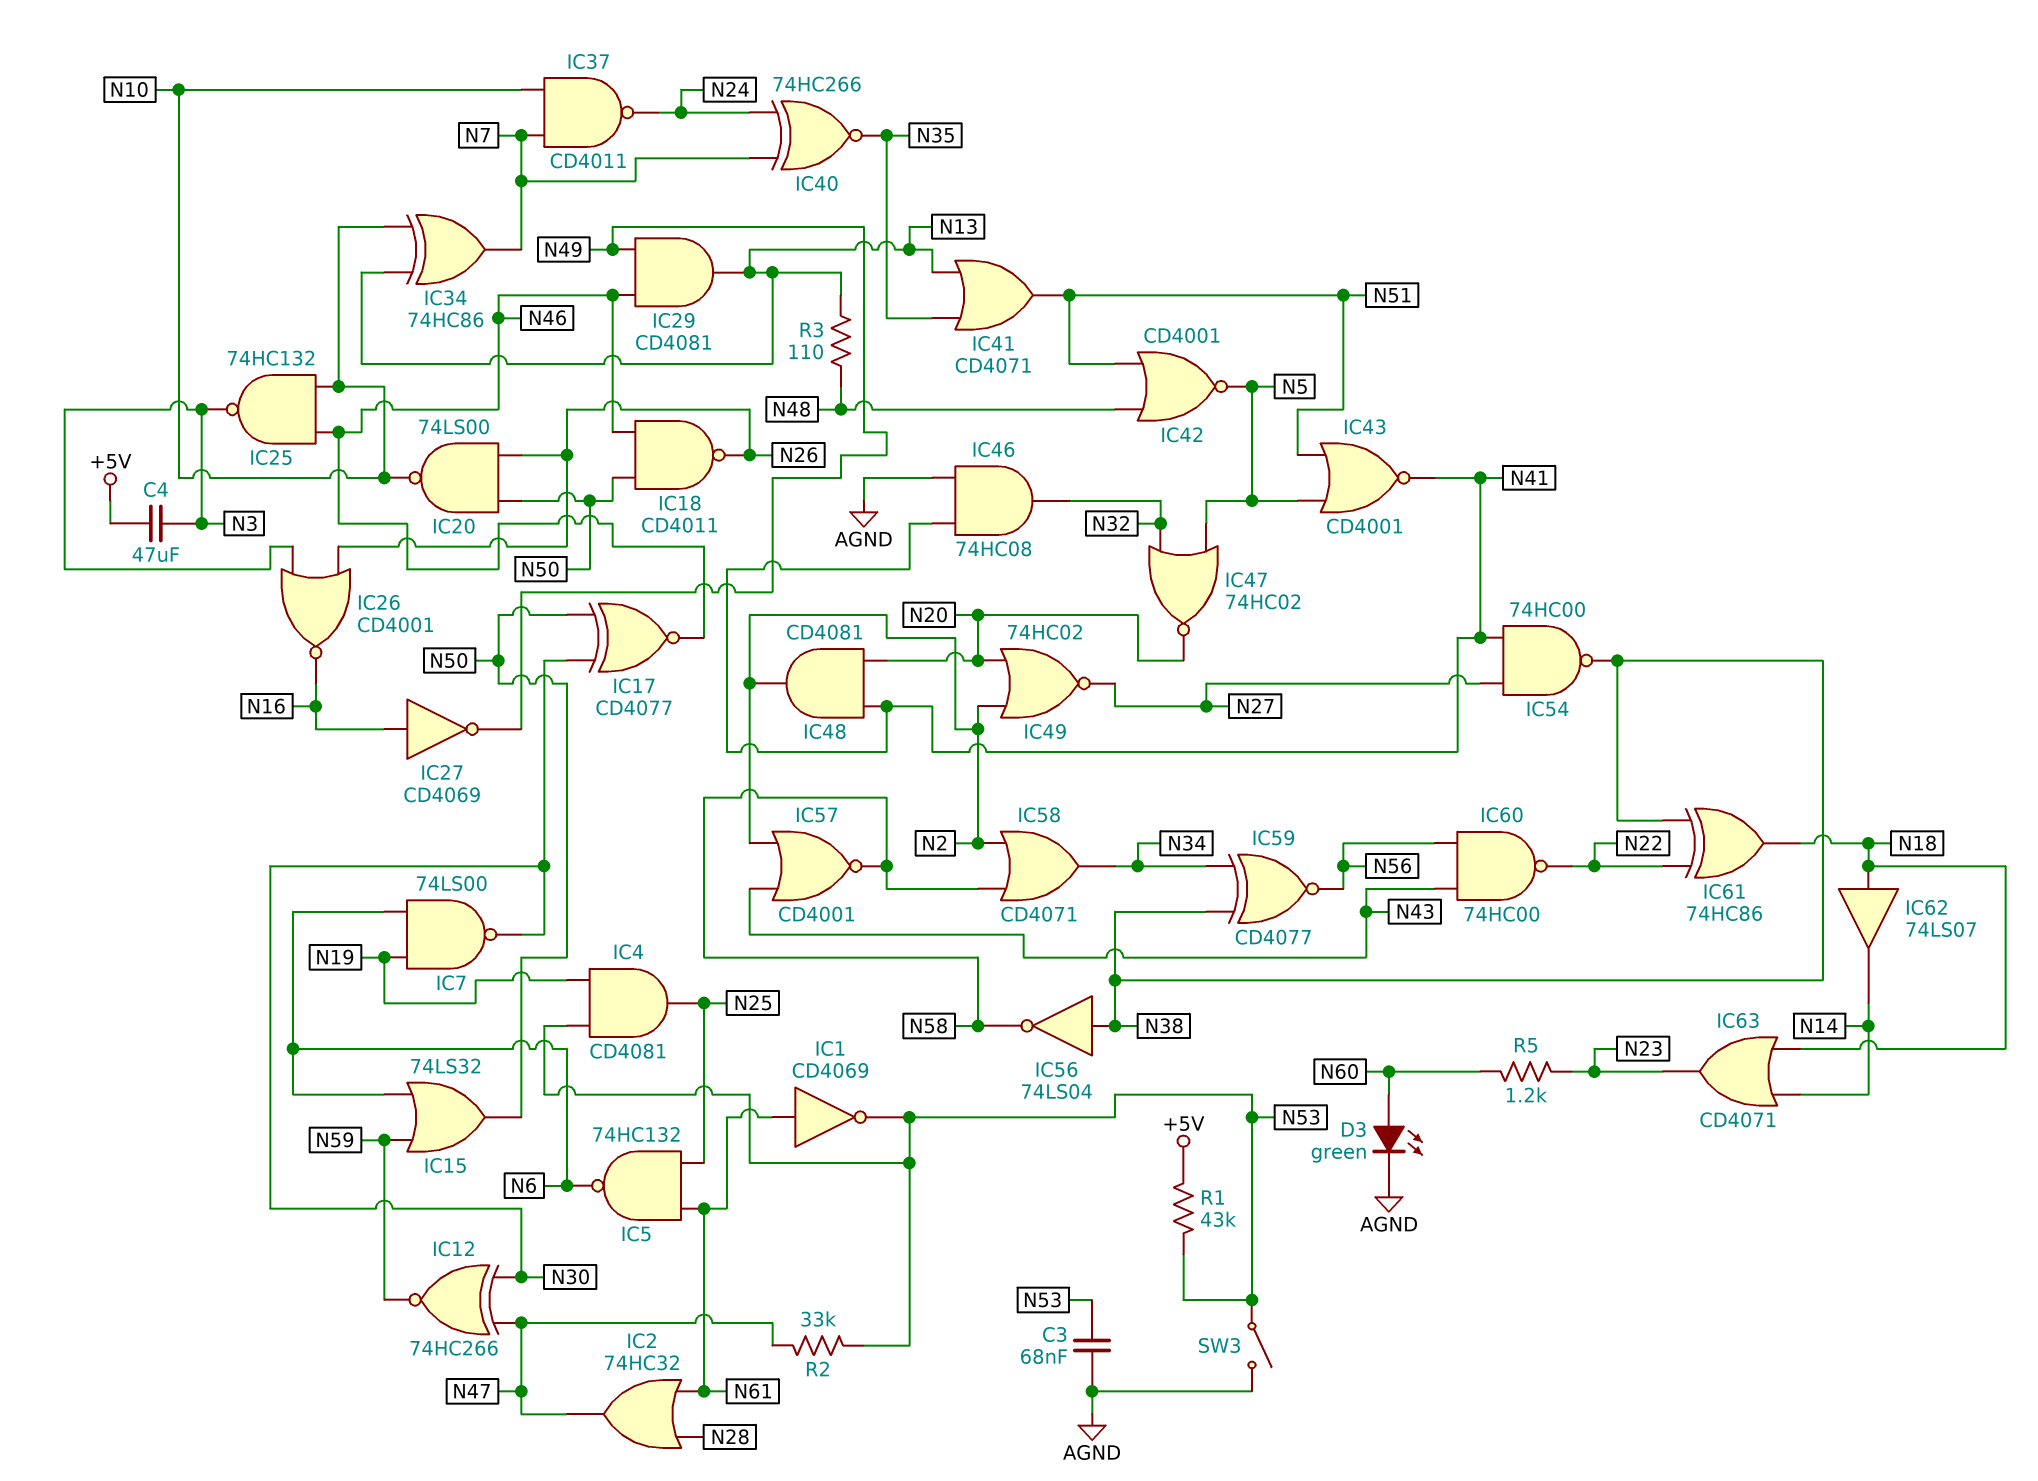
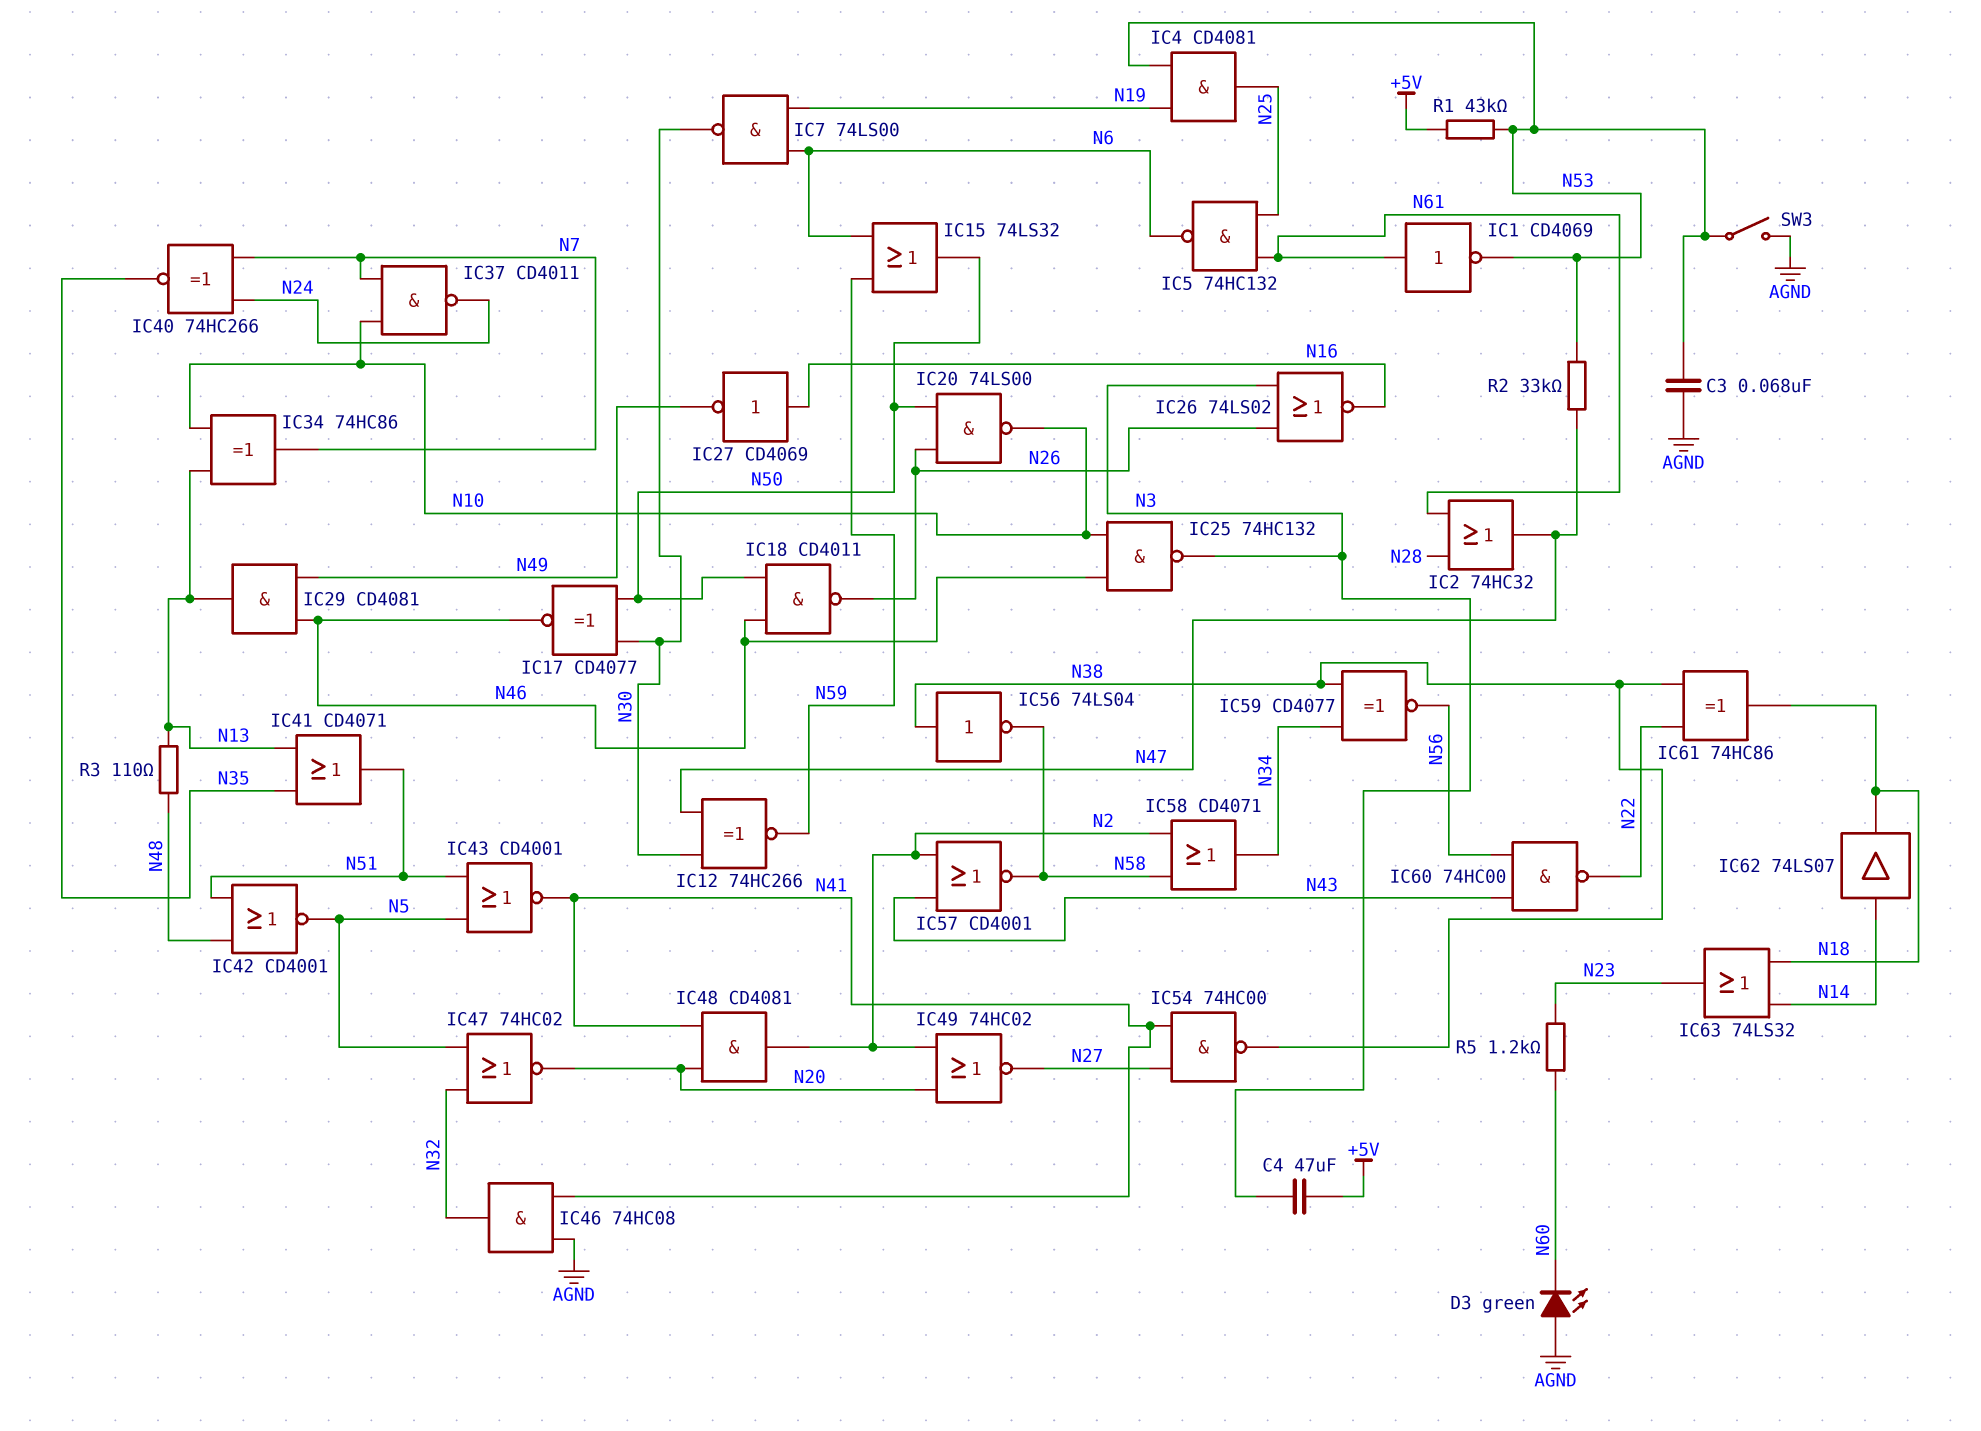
D3: LED green (A N60, K AGND) -> LED green (A AGND, K N60)
IC26: NOR CD4001 (in N3, in N26, out N16) -> NOR 74LS02 (in N3, in N26, out N16)
IC62: buffer 74LS07 (in N18, out N14) -> buffer 74LS07 (in N14, out N18)
IC63: OR CD4071 (in N14, in N18, out N23) -> OR 74LS32 (in N14, in N18, out N23)

